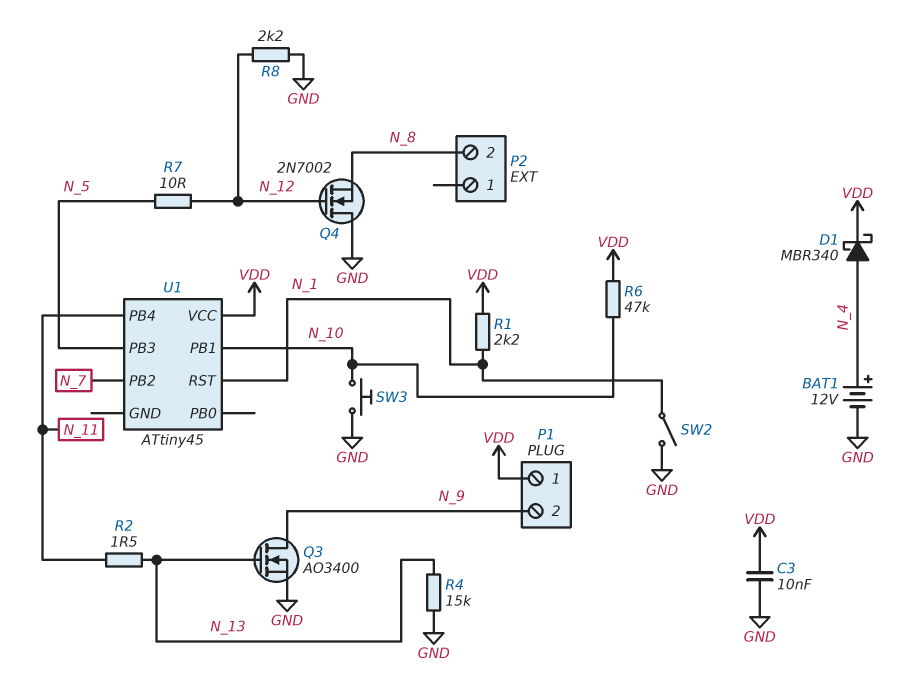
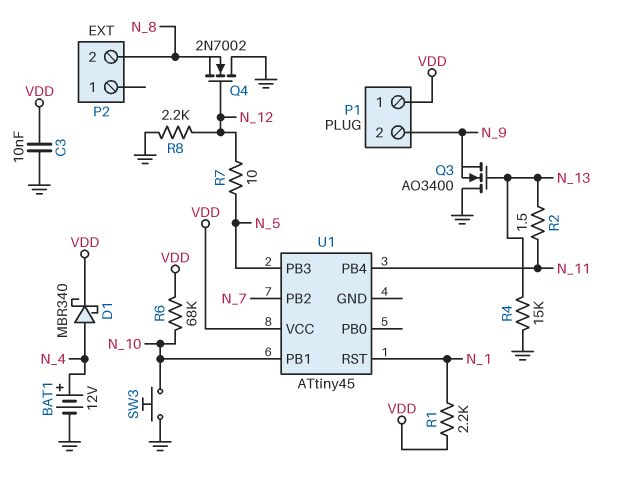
Q3: NMOS AO3400 (G N_13, D N_9, S GND) -> NMOS AO3400 (G N_13, D GND, S N_9)
R6: 47k (N_10, VDD) -> 68k (N_10, VDD)
SW2: switch (GND, N_1) -> none

